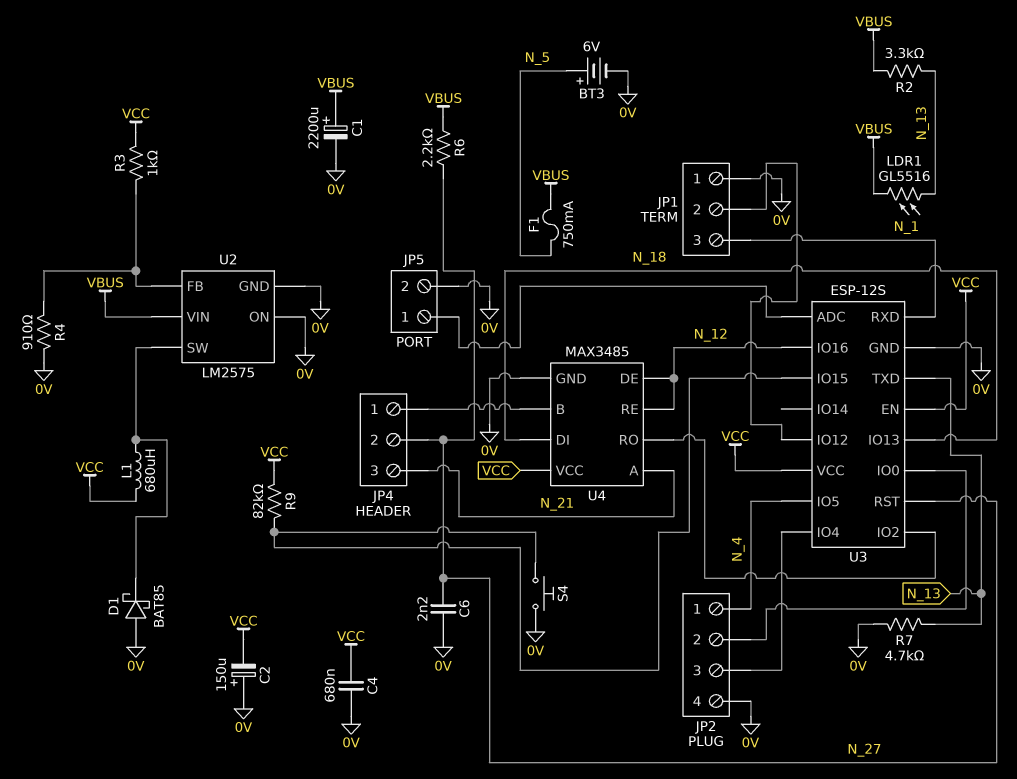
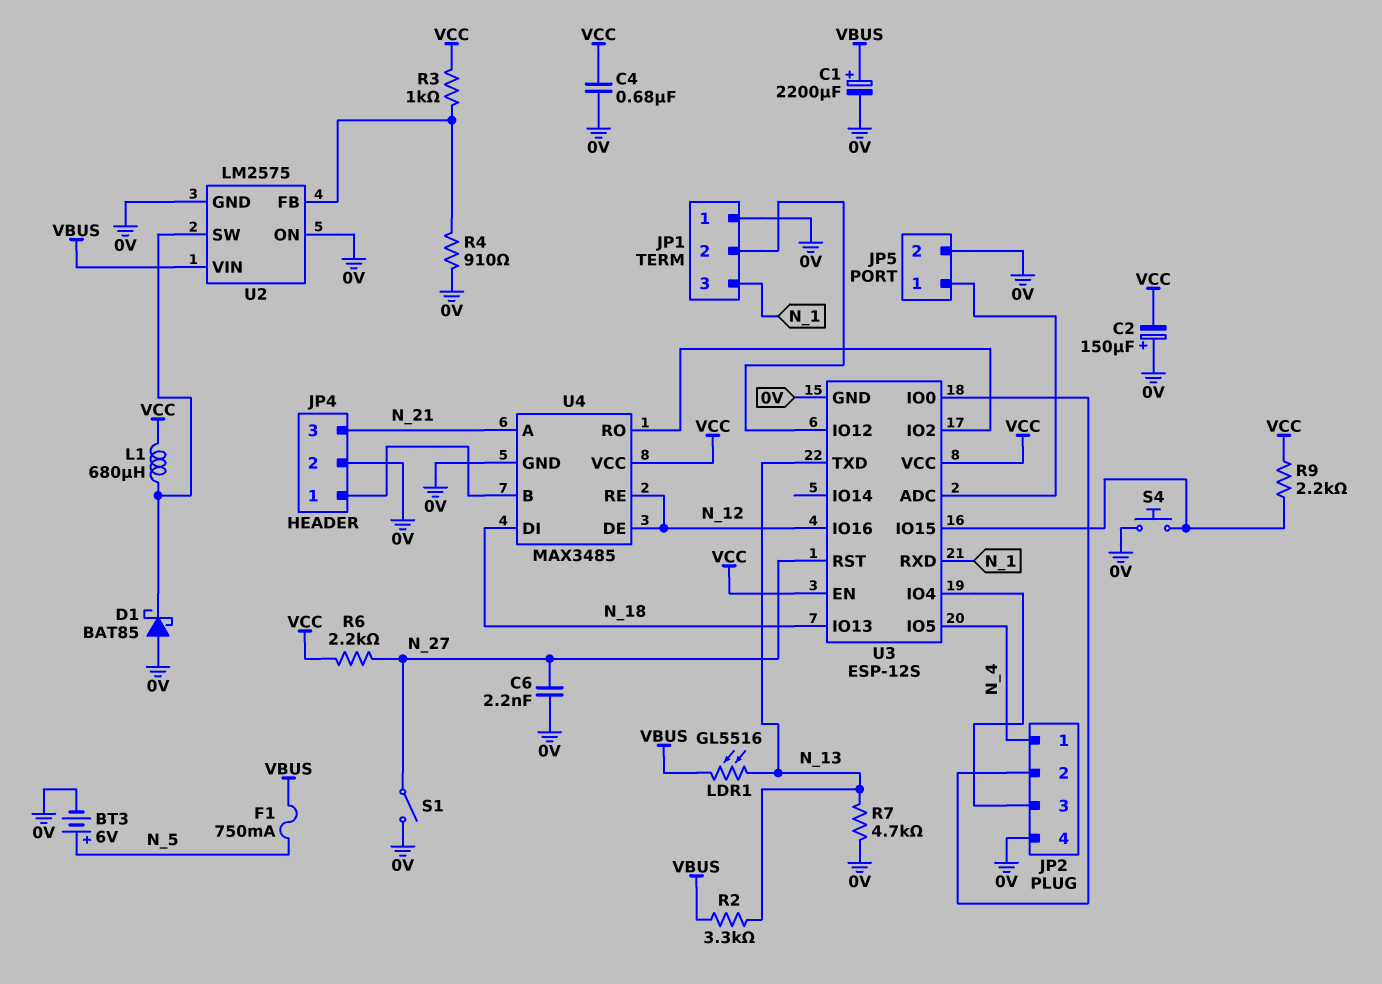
JP4 pin 2: N_27 -> 0V
R6: 2.2k (N_27, VBUS) -> 2.2k (N_27, VCC)
R9: 82k (U3/IO15, VCC) -> 2.2k (U3/IO15, VCC)
S1: none -> switch (0V, N_27)

